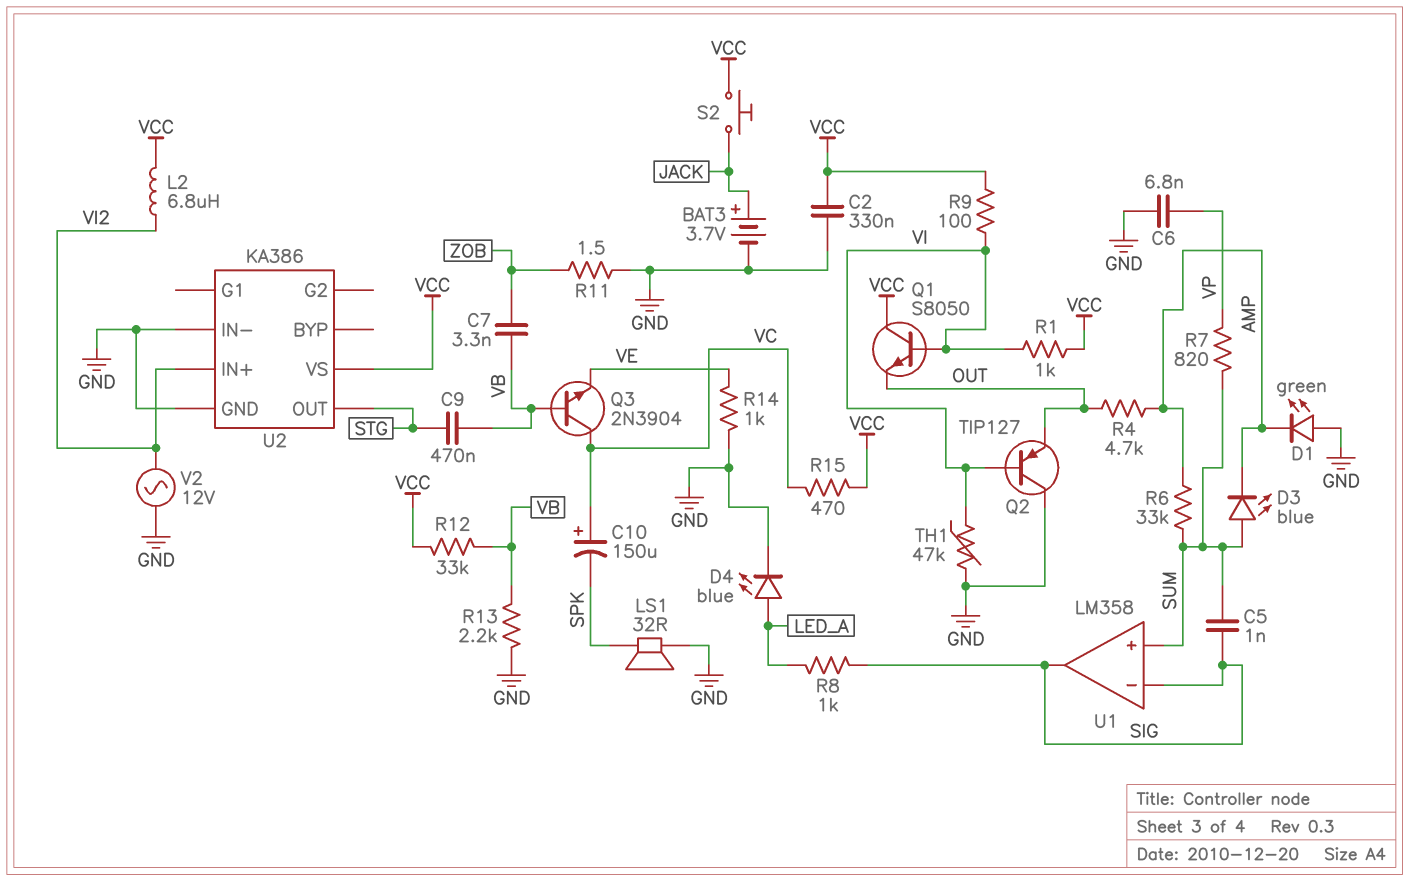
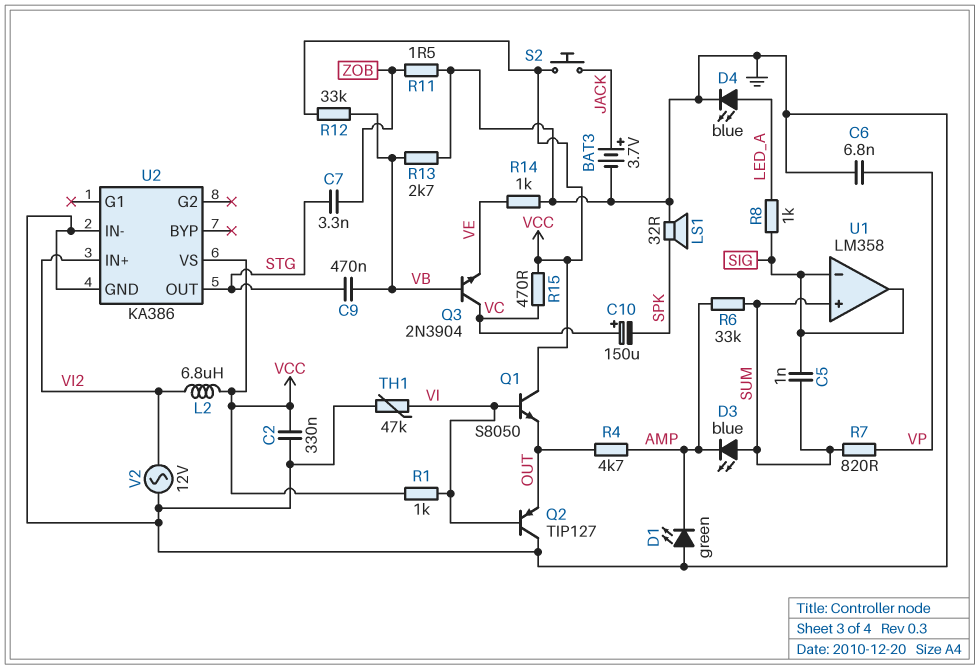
C7: 3.3nF (VB, ZOB) -> 3.3nF (STG, ZOB)
R9: 100 (VCC, VI) -> none
R13: 2.2k (GND, VB) -> 2.7k (GND, VB)

